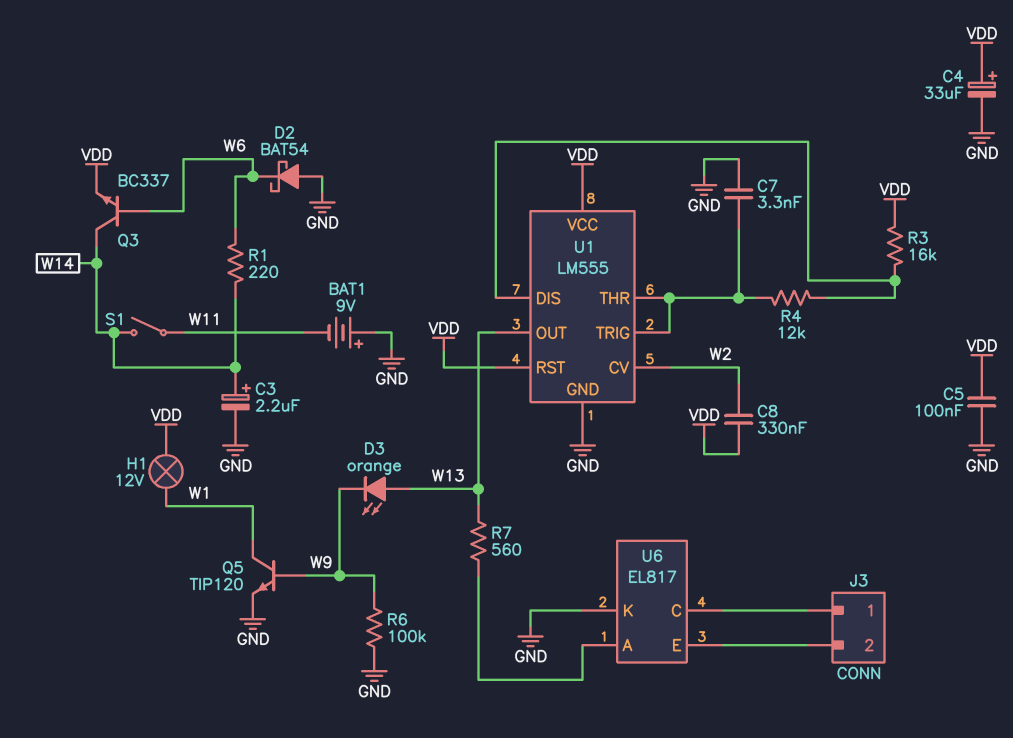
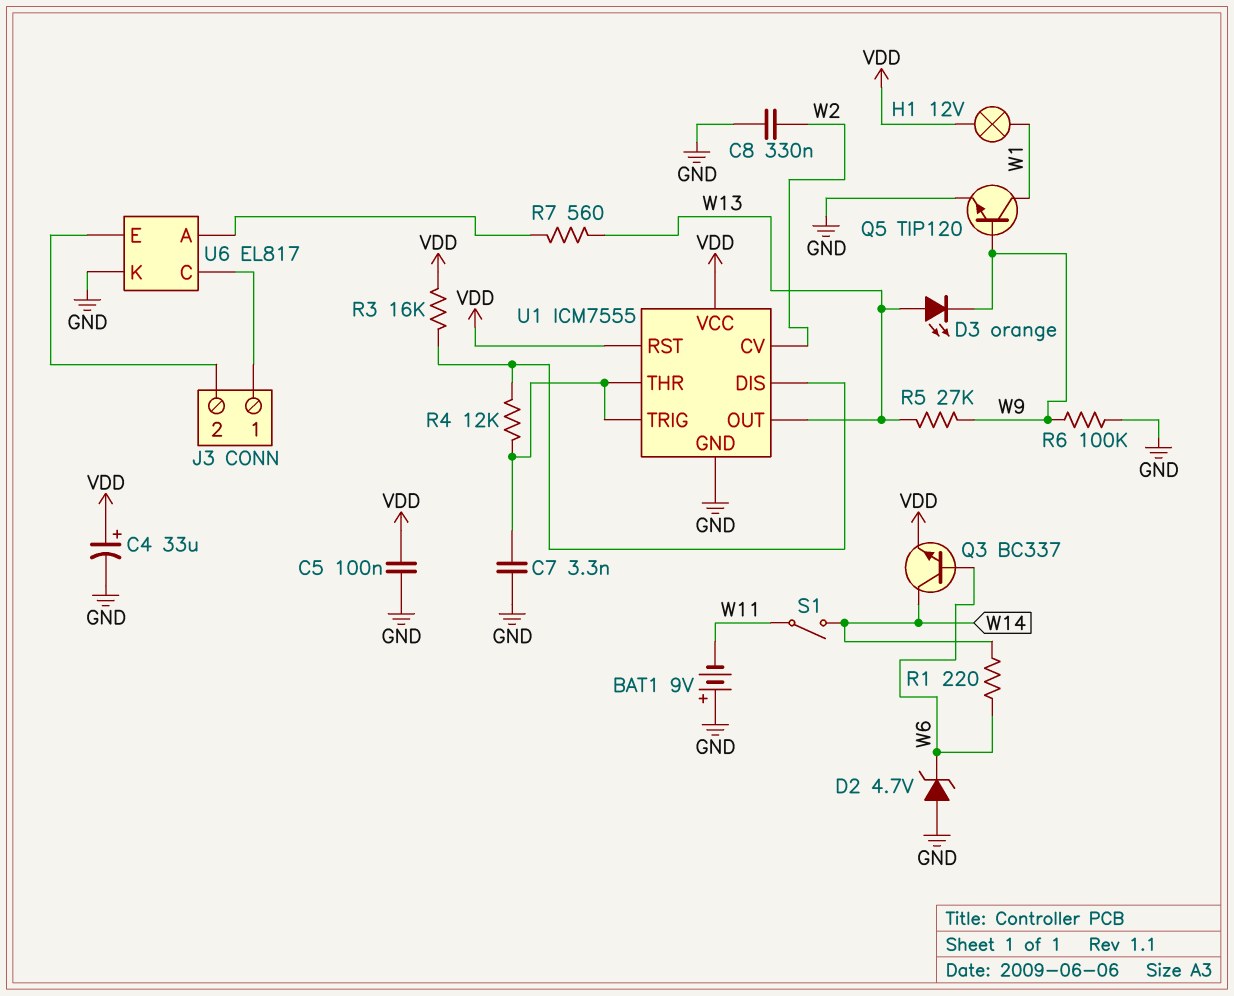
C3: 2.2uF (plus W14, minus GND) -> none
C8: 330nF (VDD, W2) -> 330nF (GND, W2)
D2: schottky BAT54 (A GND, K W6) -> zener 4.7V (A GND, K W6)
R5: none -> 27k (W9, W13)
U1: LM555 -> ICM7555

